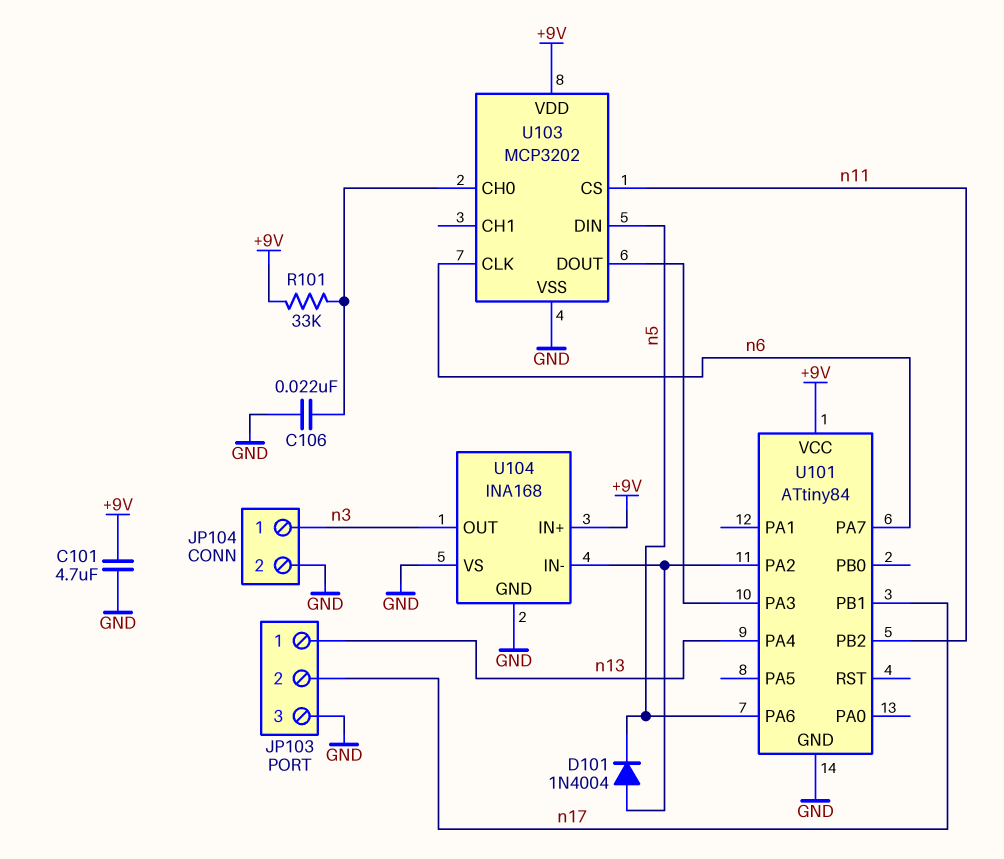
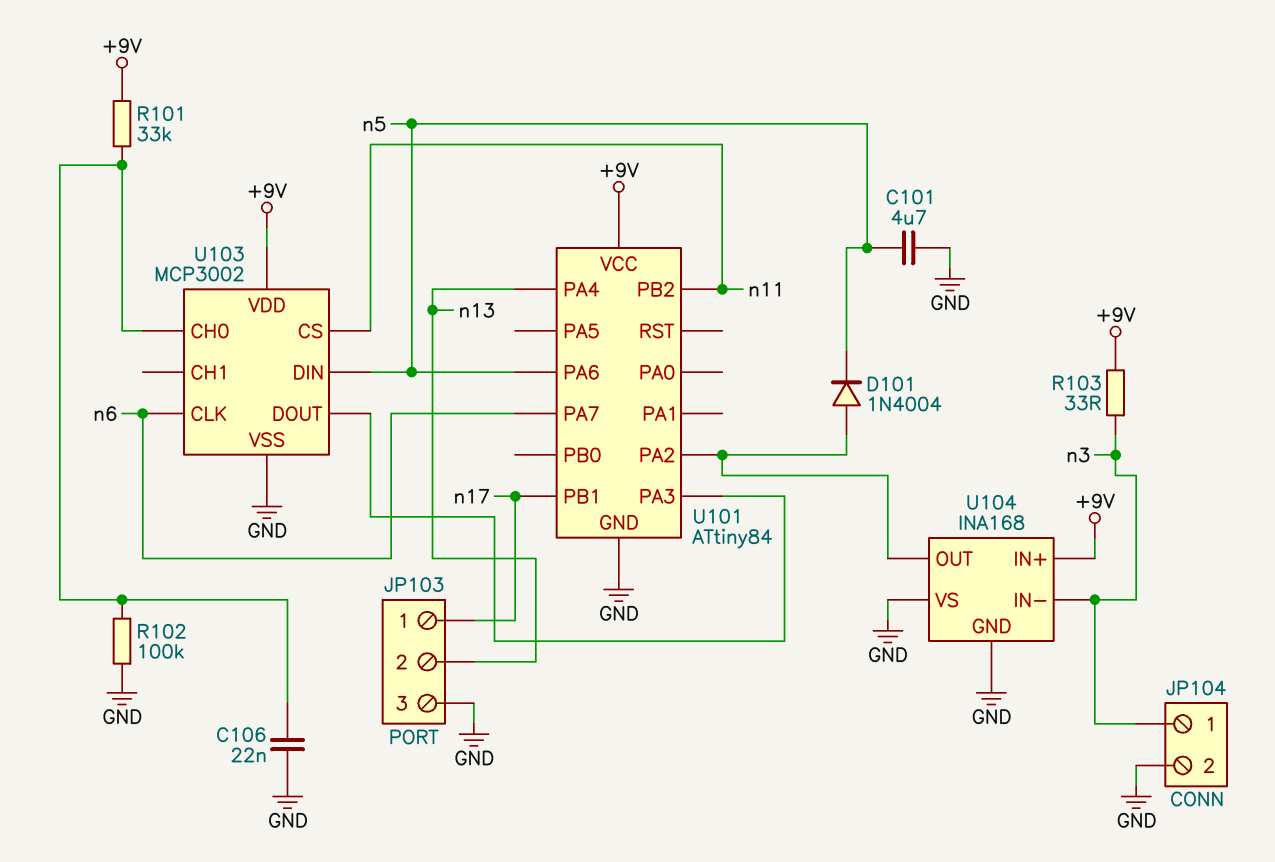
C101: 4.7uF (+9V, GND) -> 4.7uF (GND, n5)
JP103 pin 1: n13 -> n17
JP103 pin 2: n17 -> n13
R102: none -> 100k (GND, U103/CH0)
R103: none -> 33 (+9V, n3)
U103: MCP3202 -> MCP3002
U104 pin IN-: U101/PA2 -> n3
U104 pin OUT: n3 -> U101/PA2

